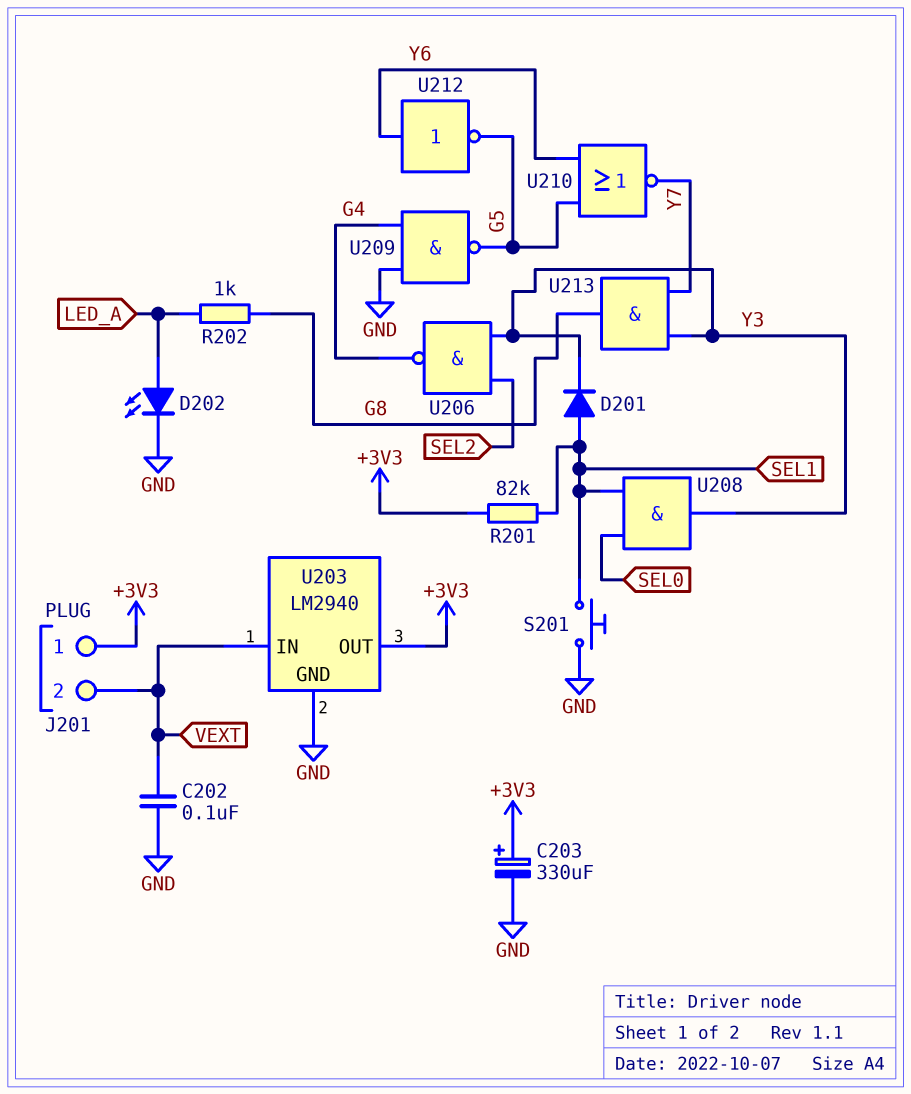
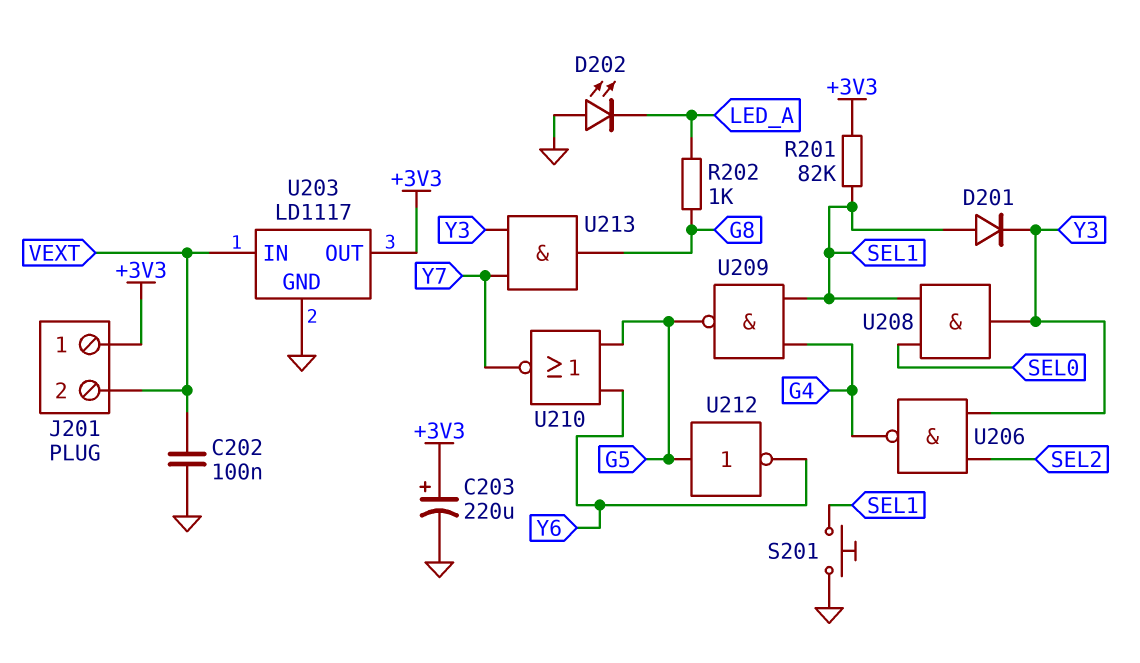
C203: 330uF (plus +3V3, minus GND) -> 220uF (plus +3V3, minus GND)
D202: LED (A LED_A, K GND) -> LED (A GND, K LED_A)
U203: LM2940 -> LD1117
U209: NAND (in G4, in GND, out G5) -> NAND (in G4, in SEL1, out G5)
U212: NOT (in Y6, out G5) -> NOT (in G5, out Y6)

